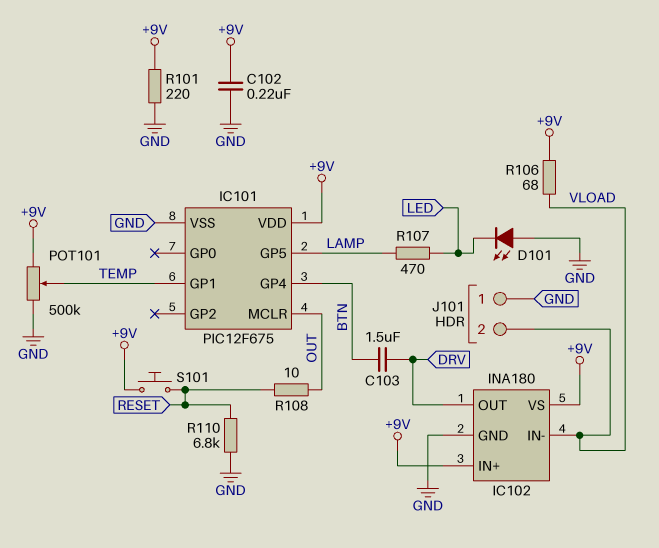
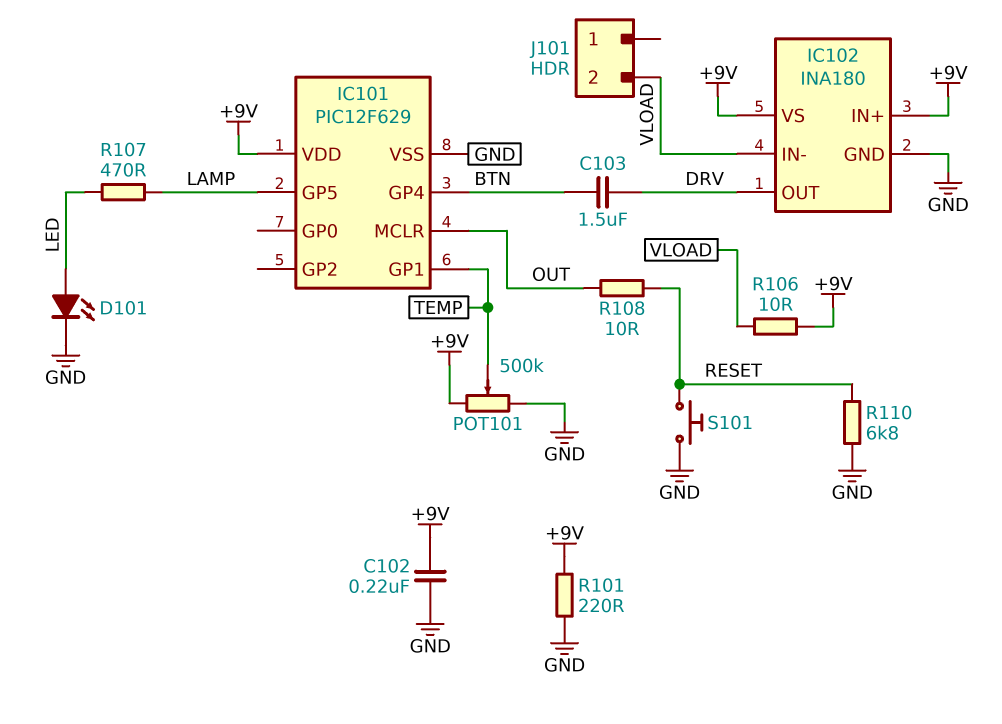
D101: LED (A GND, K LED) -> LED (A LED, K GND)
IC101: PIC12F675 -> PIC12F629
J101 pin 1: GND -> none
R106: 68 (+9V, VLOAD) -> 10 (+9V, VLOAD)
S101: button (+9V, RESET) -> button (GND, RESET)

